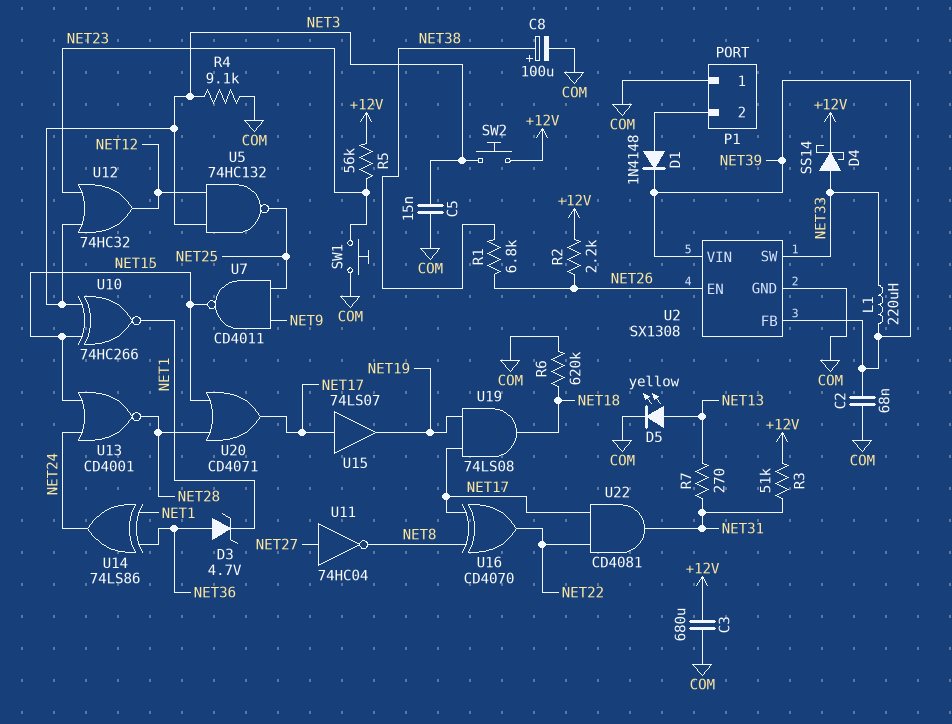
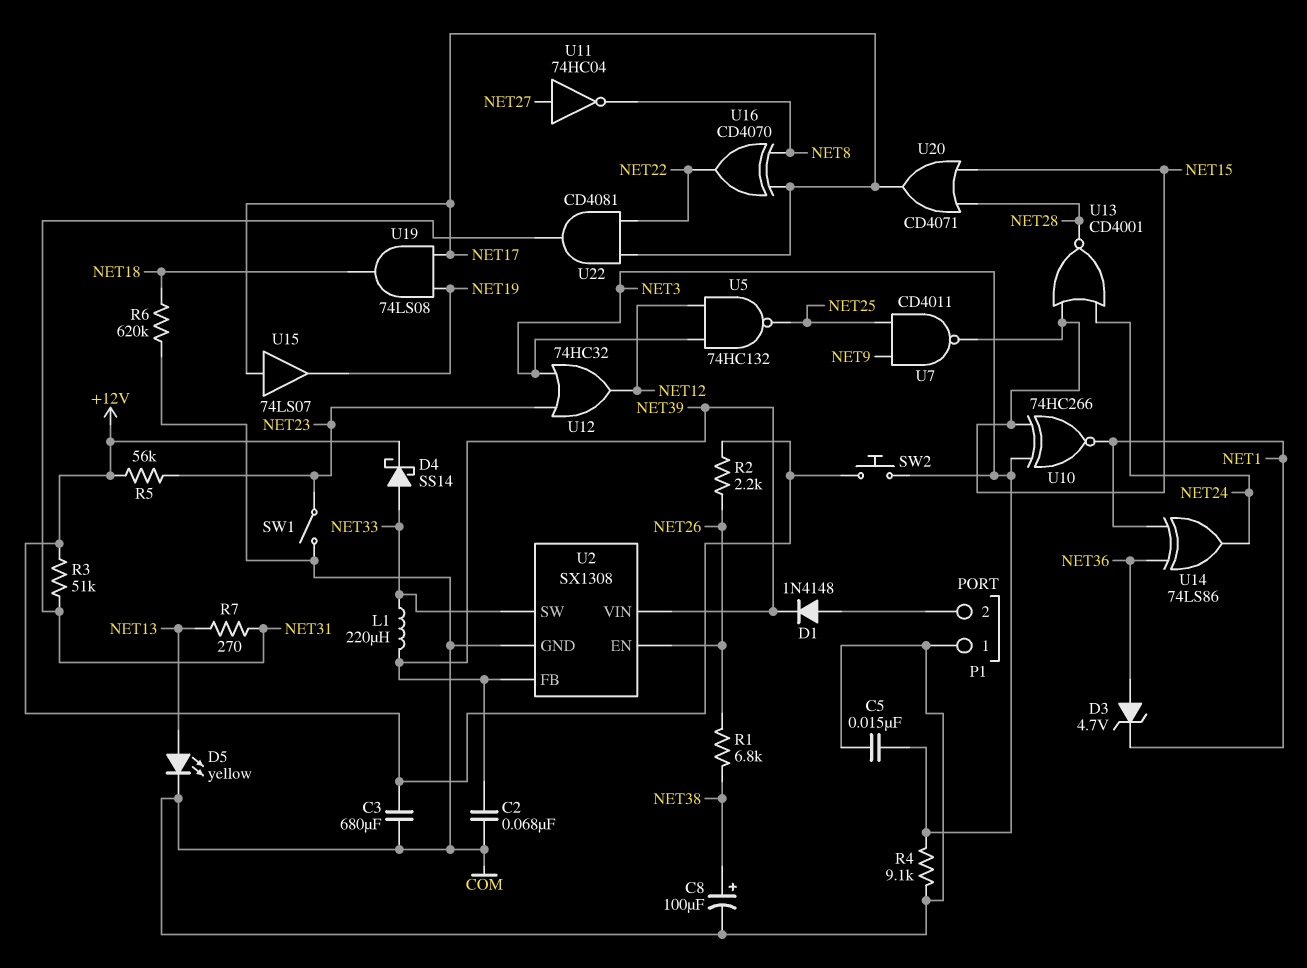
SW1: button (COM, NET23) -> switch (COM, NET23)

